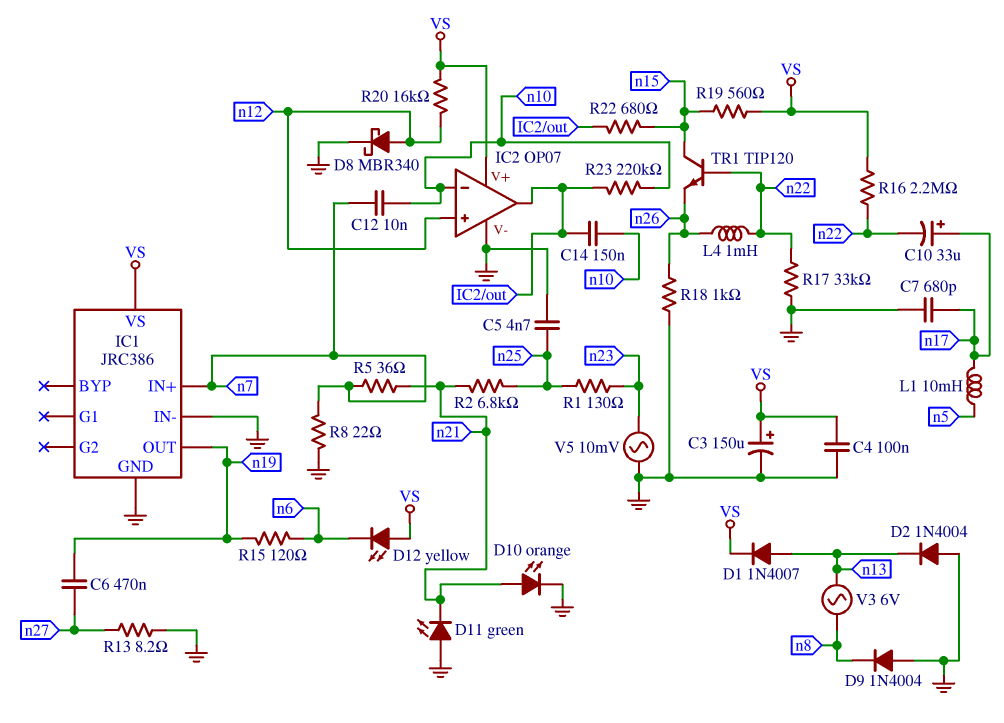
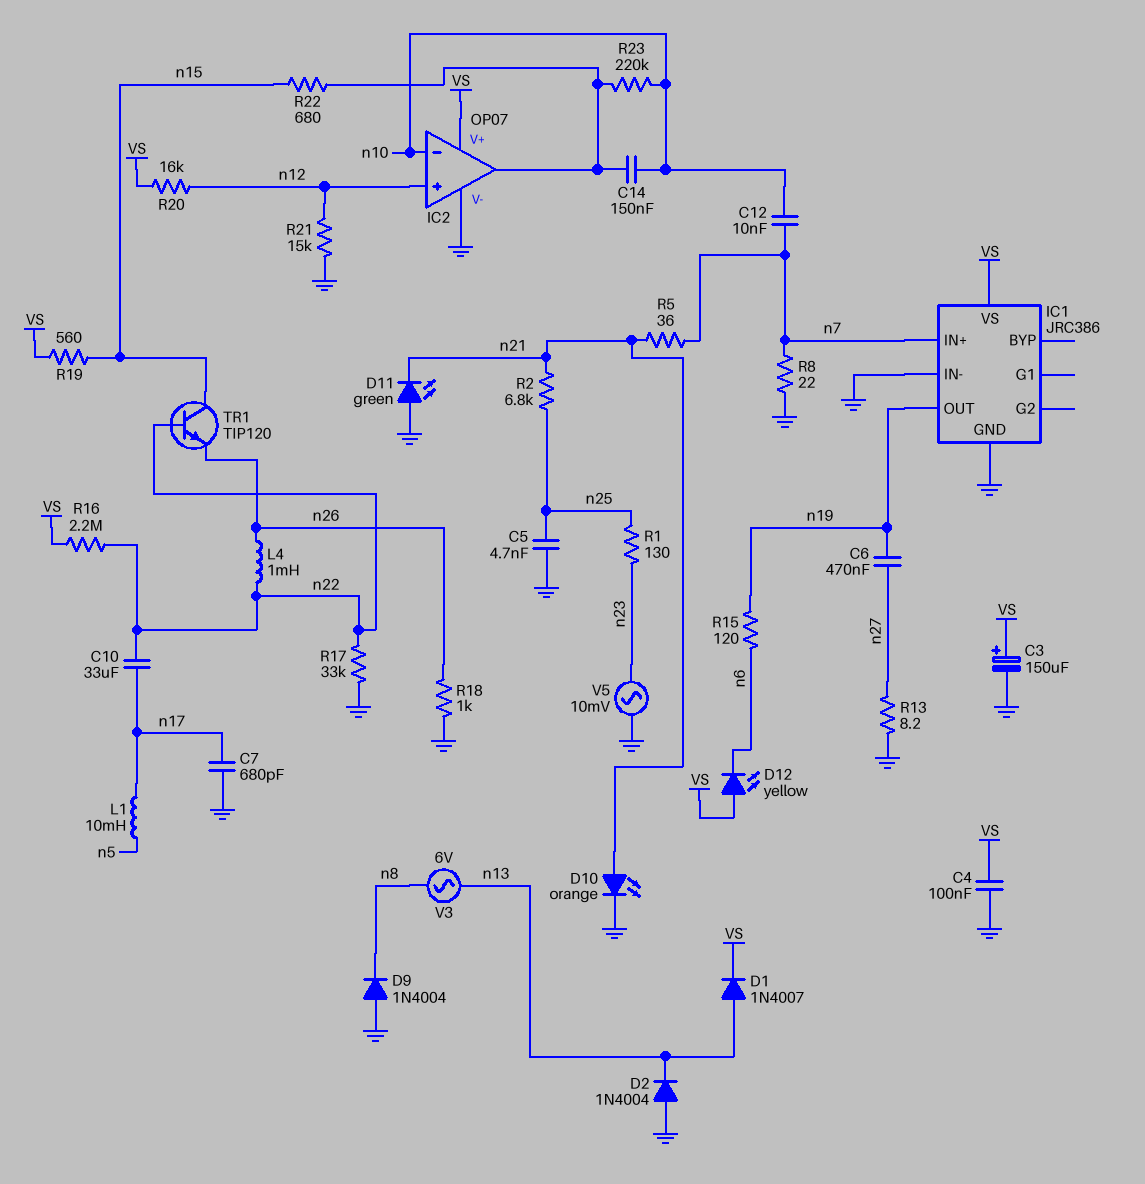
C10: 33uF (plus n17, minus n22) -> 33uF (n17, n22)
D8: schottky MBR340 (A n12, K GND) -> none
R21: none -> 15k (GND, n12)

